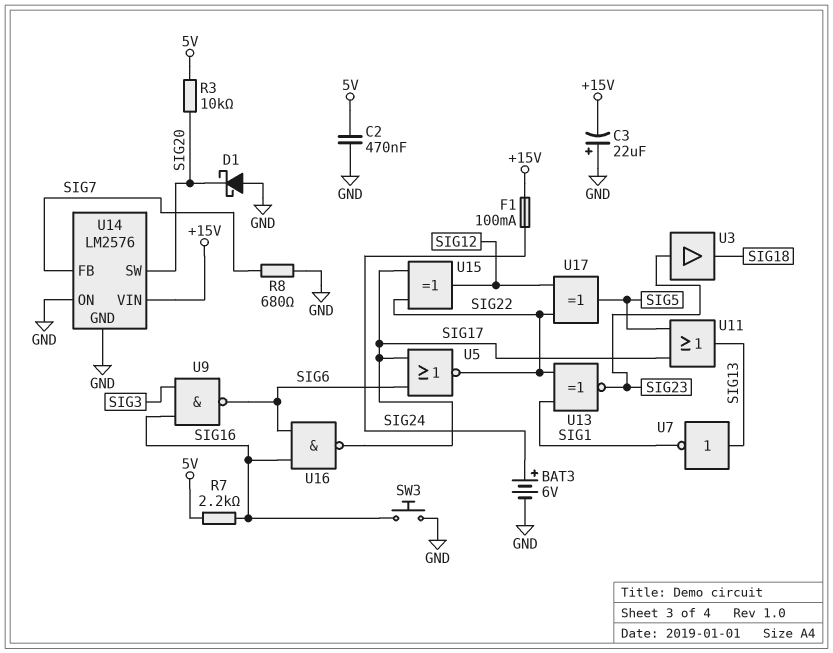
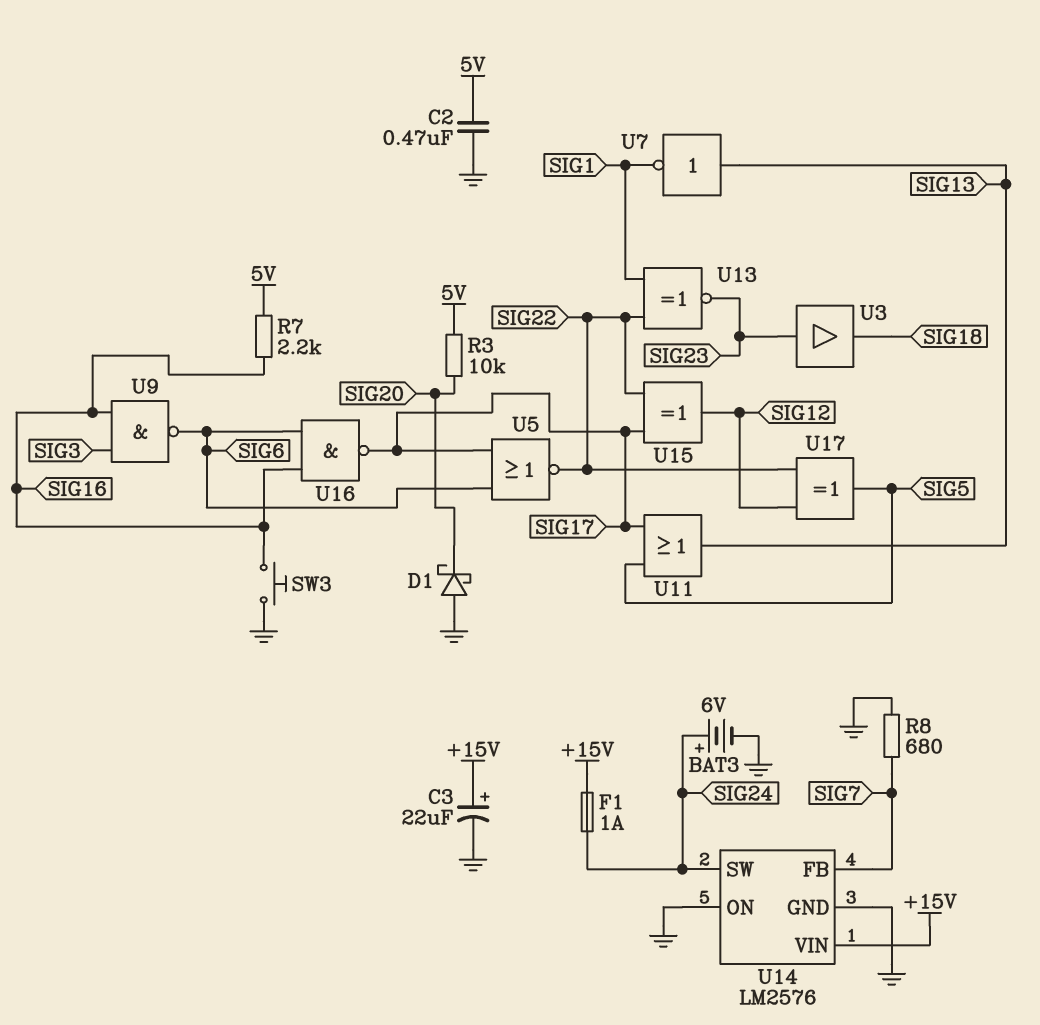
C3: 22uF (plus GND, minus +15V) -> 22uF (plus +15V, minus GND)
F1: 100mA (+15V, SIG24) -> 1A (+15V, SIG24)
U14 pin SW: SIG20 -> SIG24

